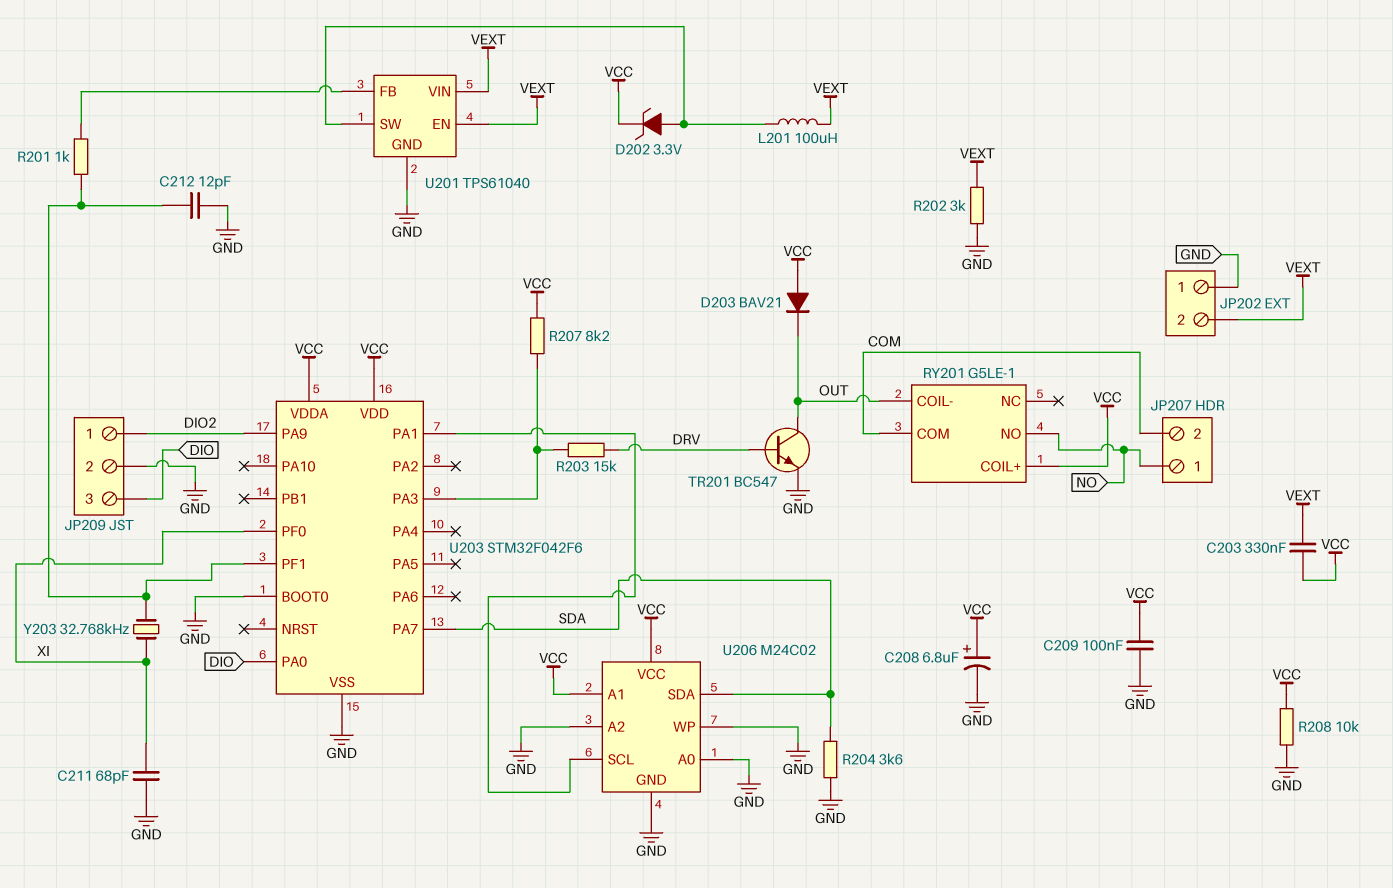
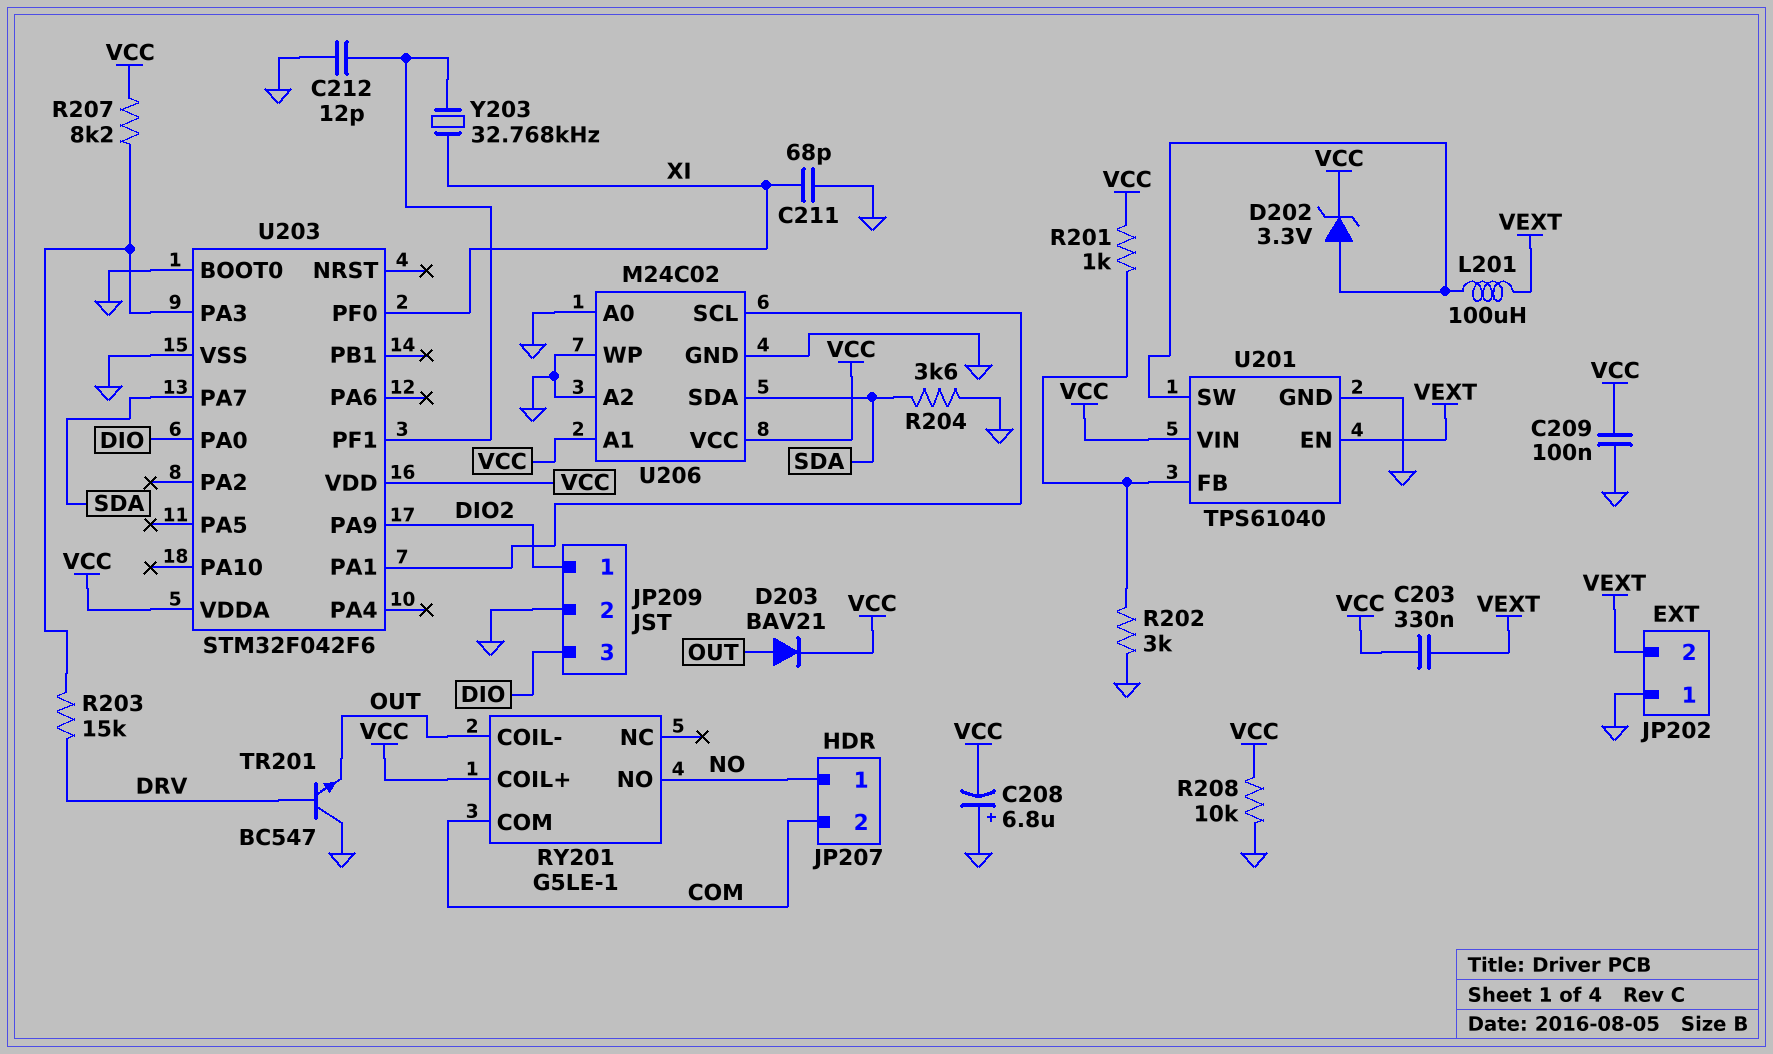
C208: 6.8uF (plus VCC, minus GND) -> 6.8uF (plus GND, minus VCC)
D203: diode BAV21 (A VCC, K OUT) -> diode BAV21 (A OUT, K VCC)
R201: 1k (U201/FB, U203/PF1) -> 1k (U201/FB, VCC)
R202: 3k (GND, VEXT) -> 3k (GND, U201/FB)
TR201: NPN BC547 (B DRV, C OUT, E GND) -> NPN BC547 (B DRV, C GND, E OUT)
U201 pin VIN: VEXT -> VCC

